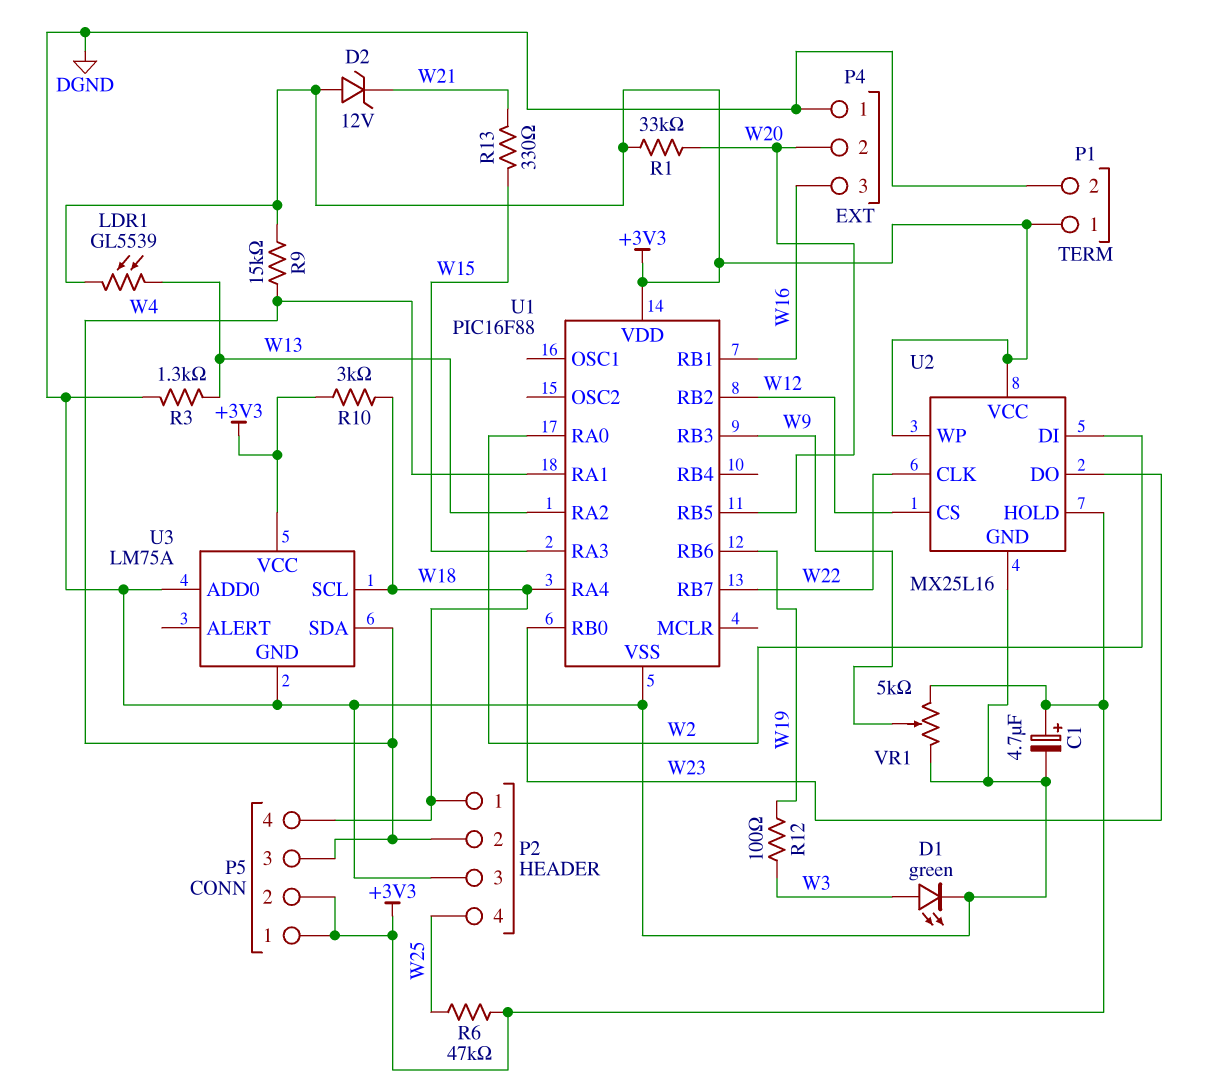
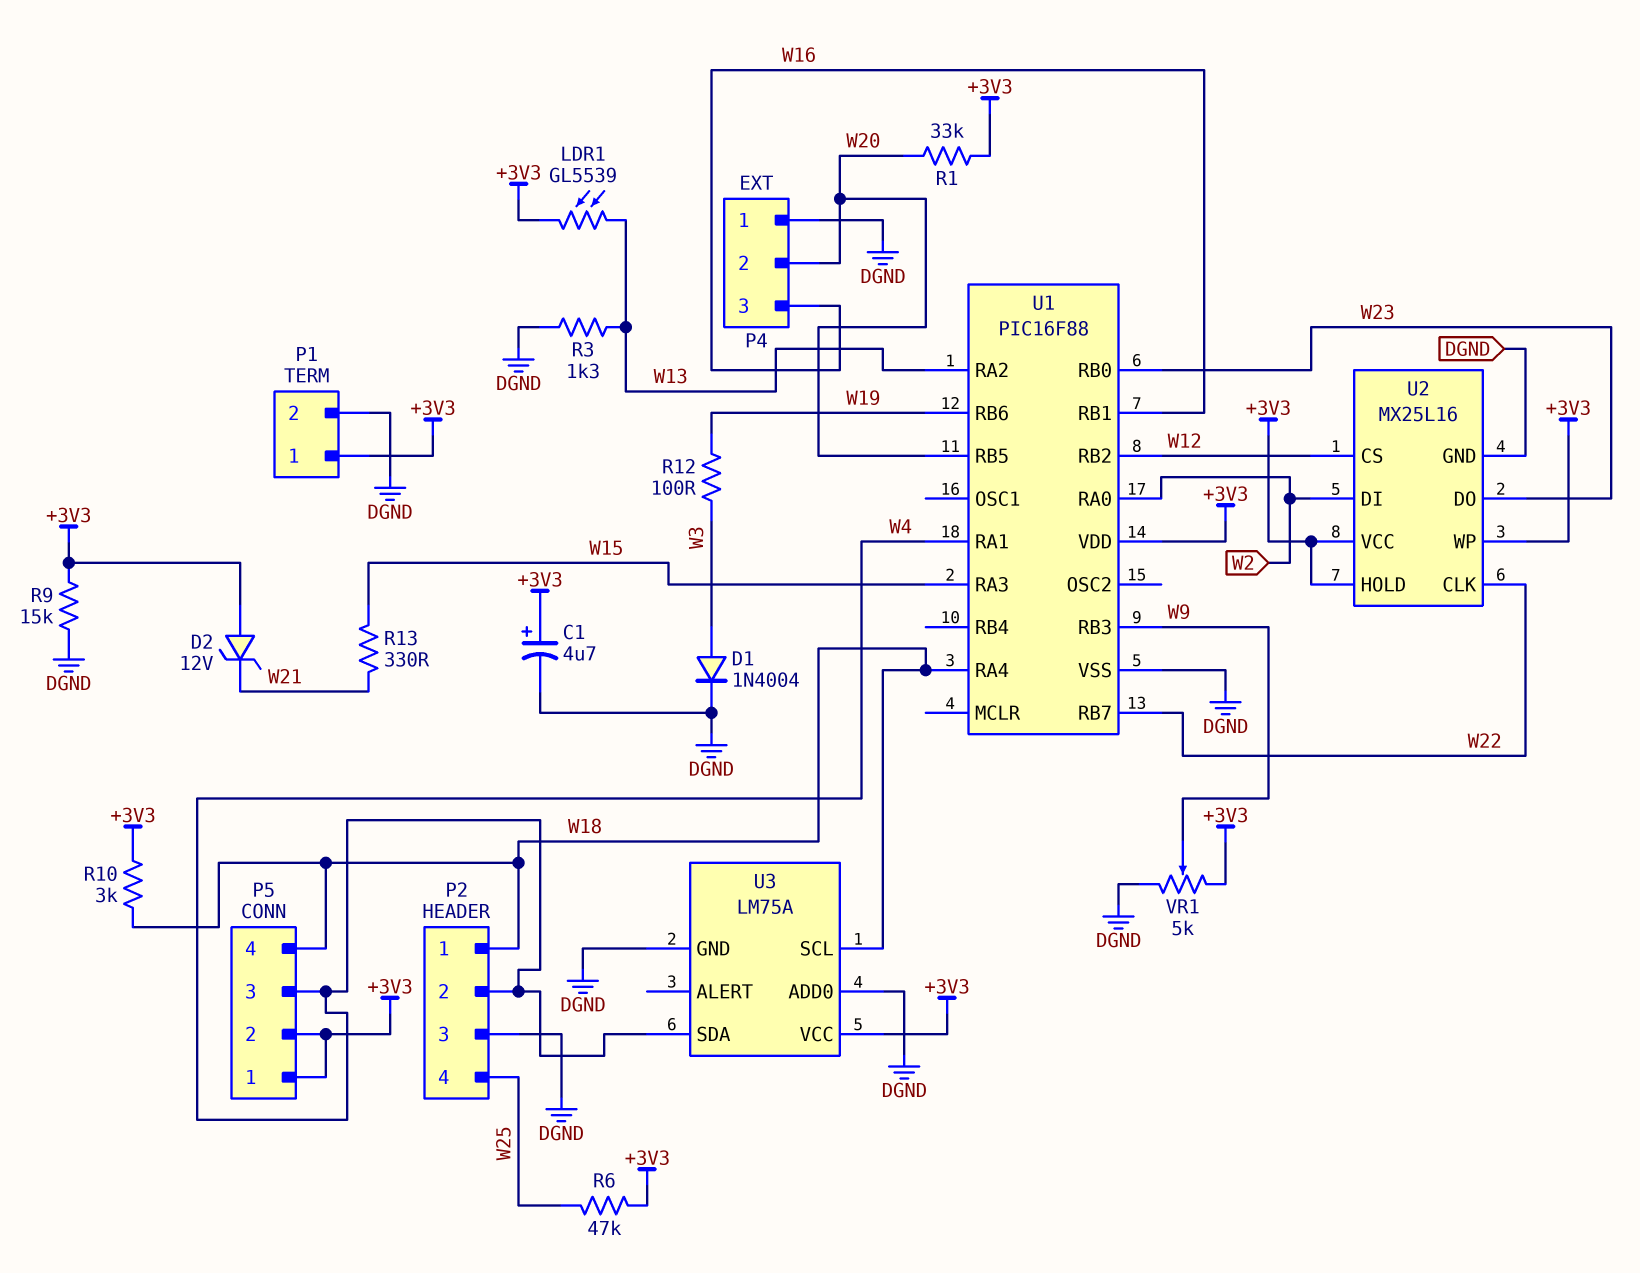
D1: LED green (A W3, K DGND) -> diode 1N4004 (A W3, K DGND)
R9: 15k (+3V3, W4) -> 15k (+3V3, DGND)

